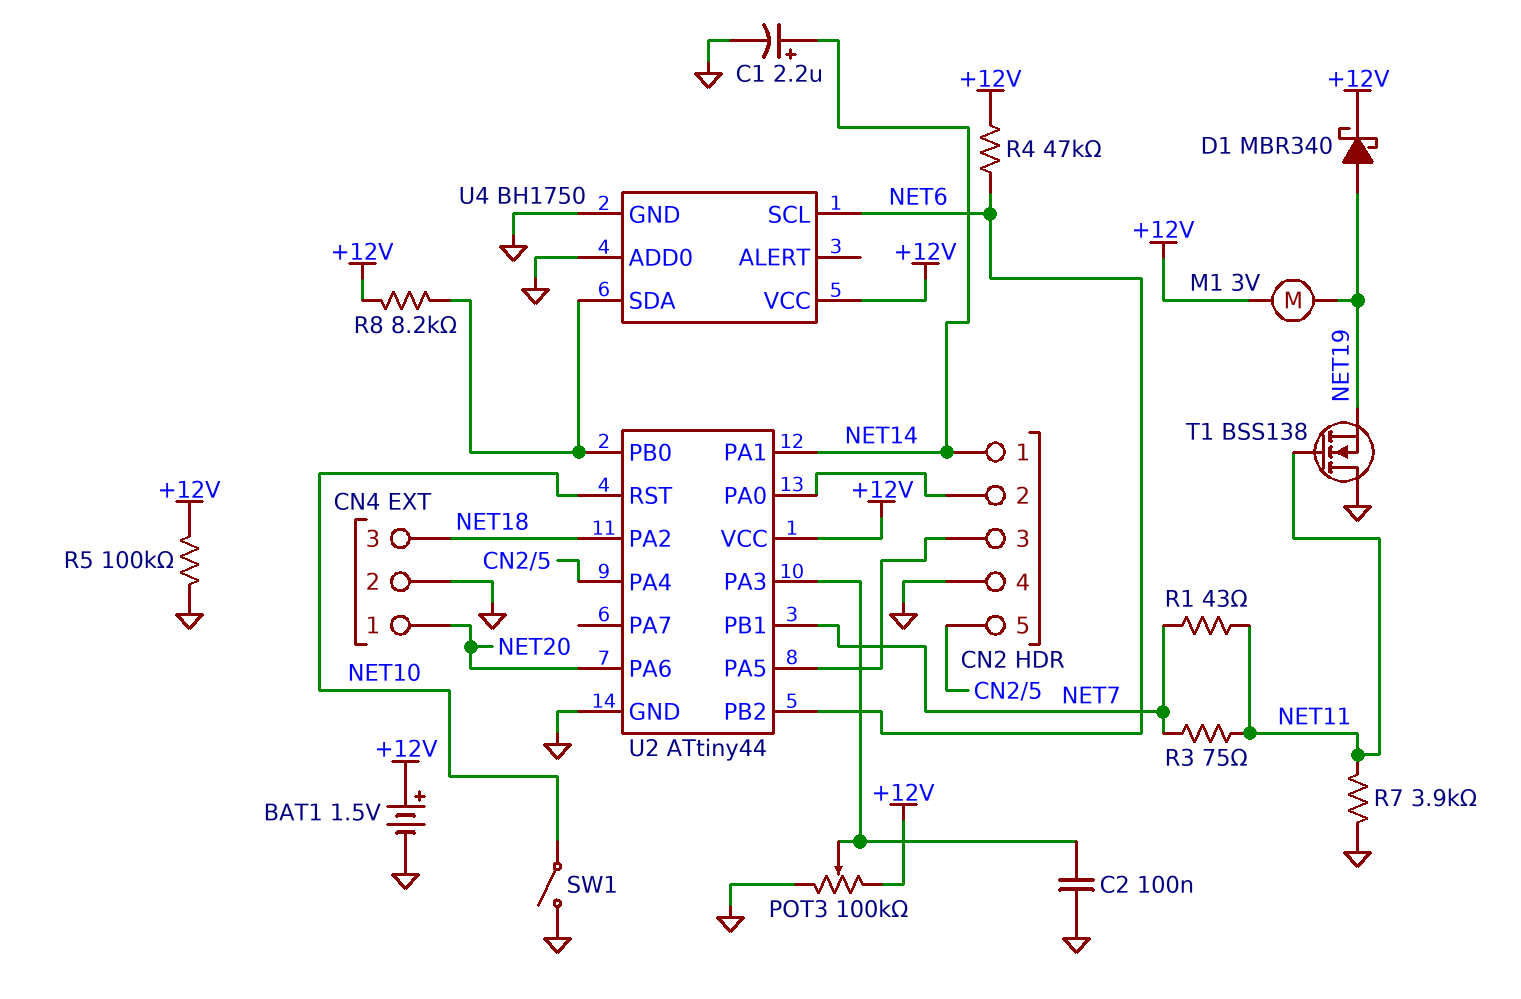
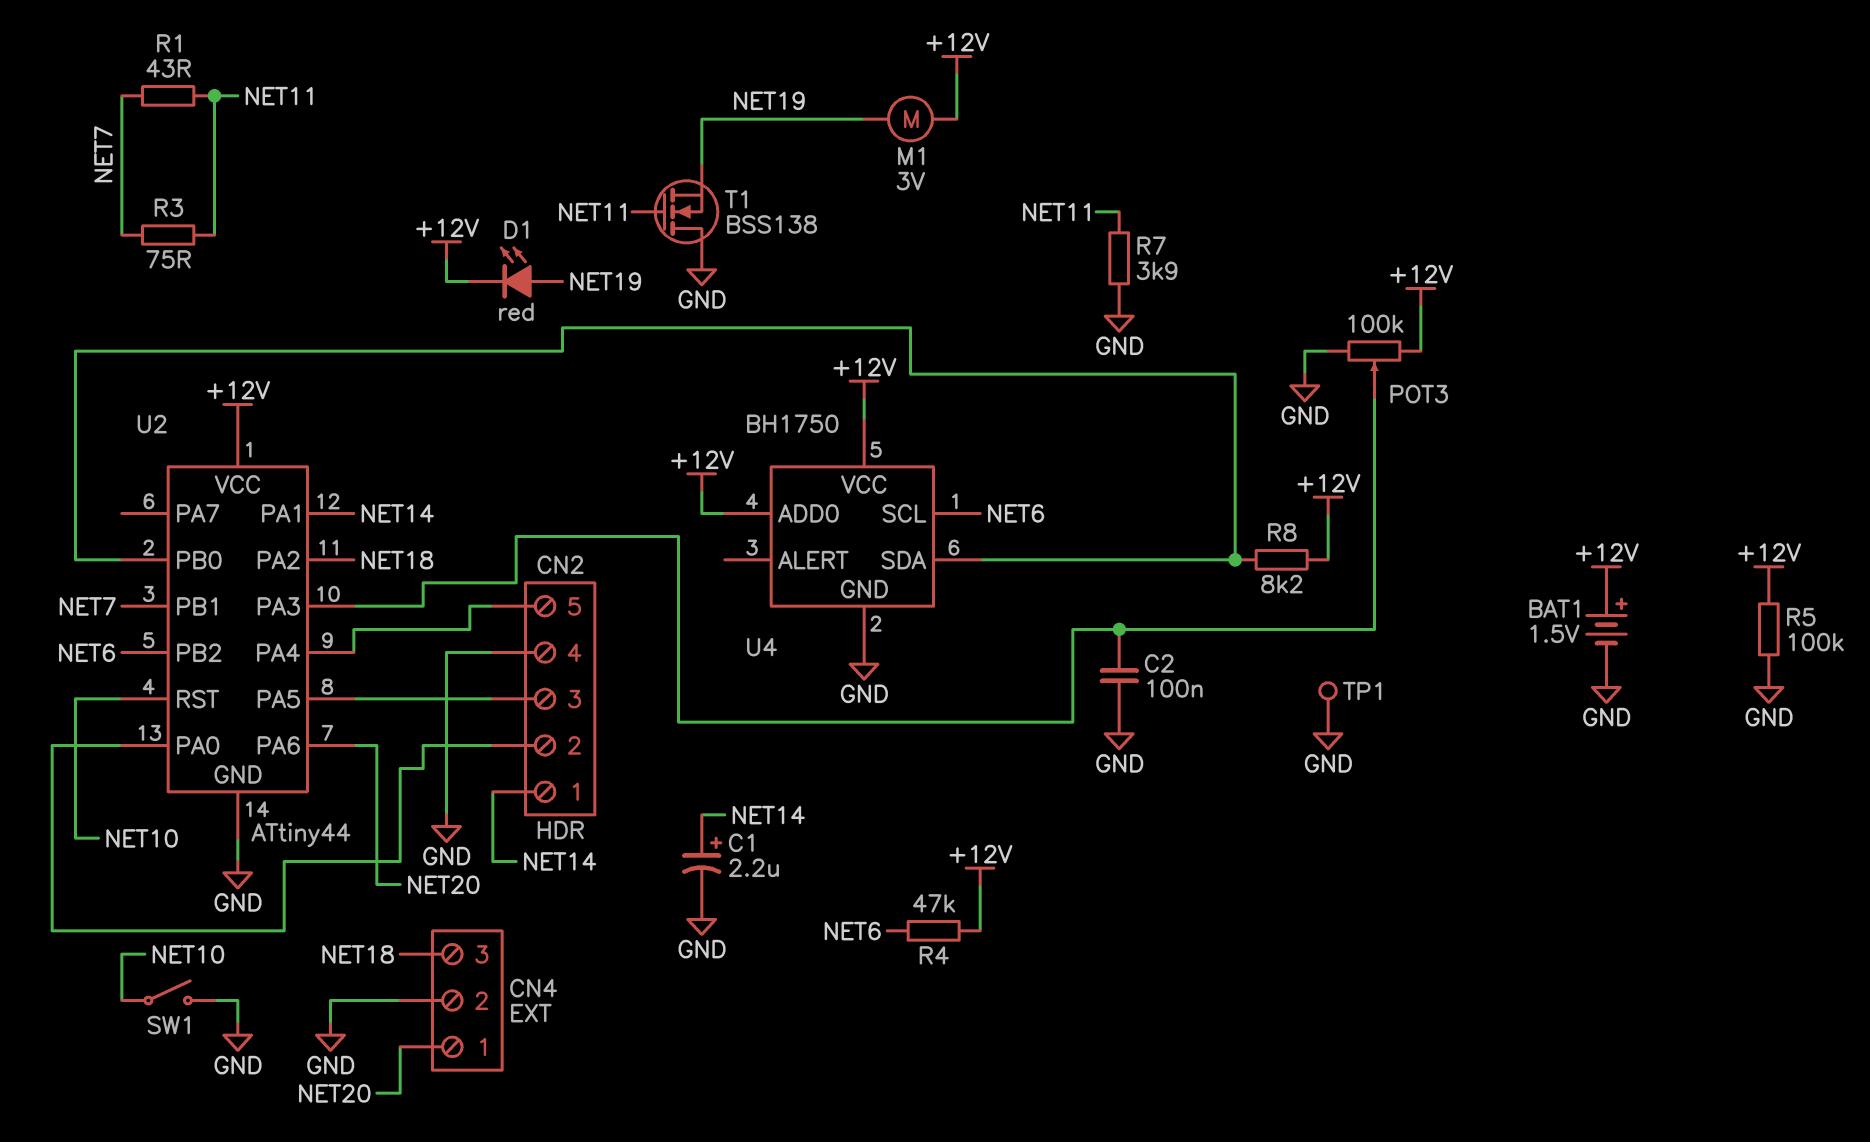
D1: schottky MBR340 (A NET19, K +12V) -> LED red (A NET19, K +12V)
TP1: none -> test point (GND)
U4 pin ADD0: GND -> +12V

